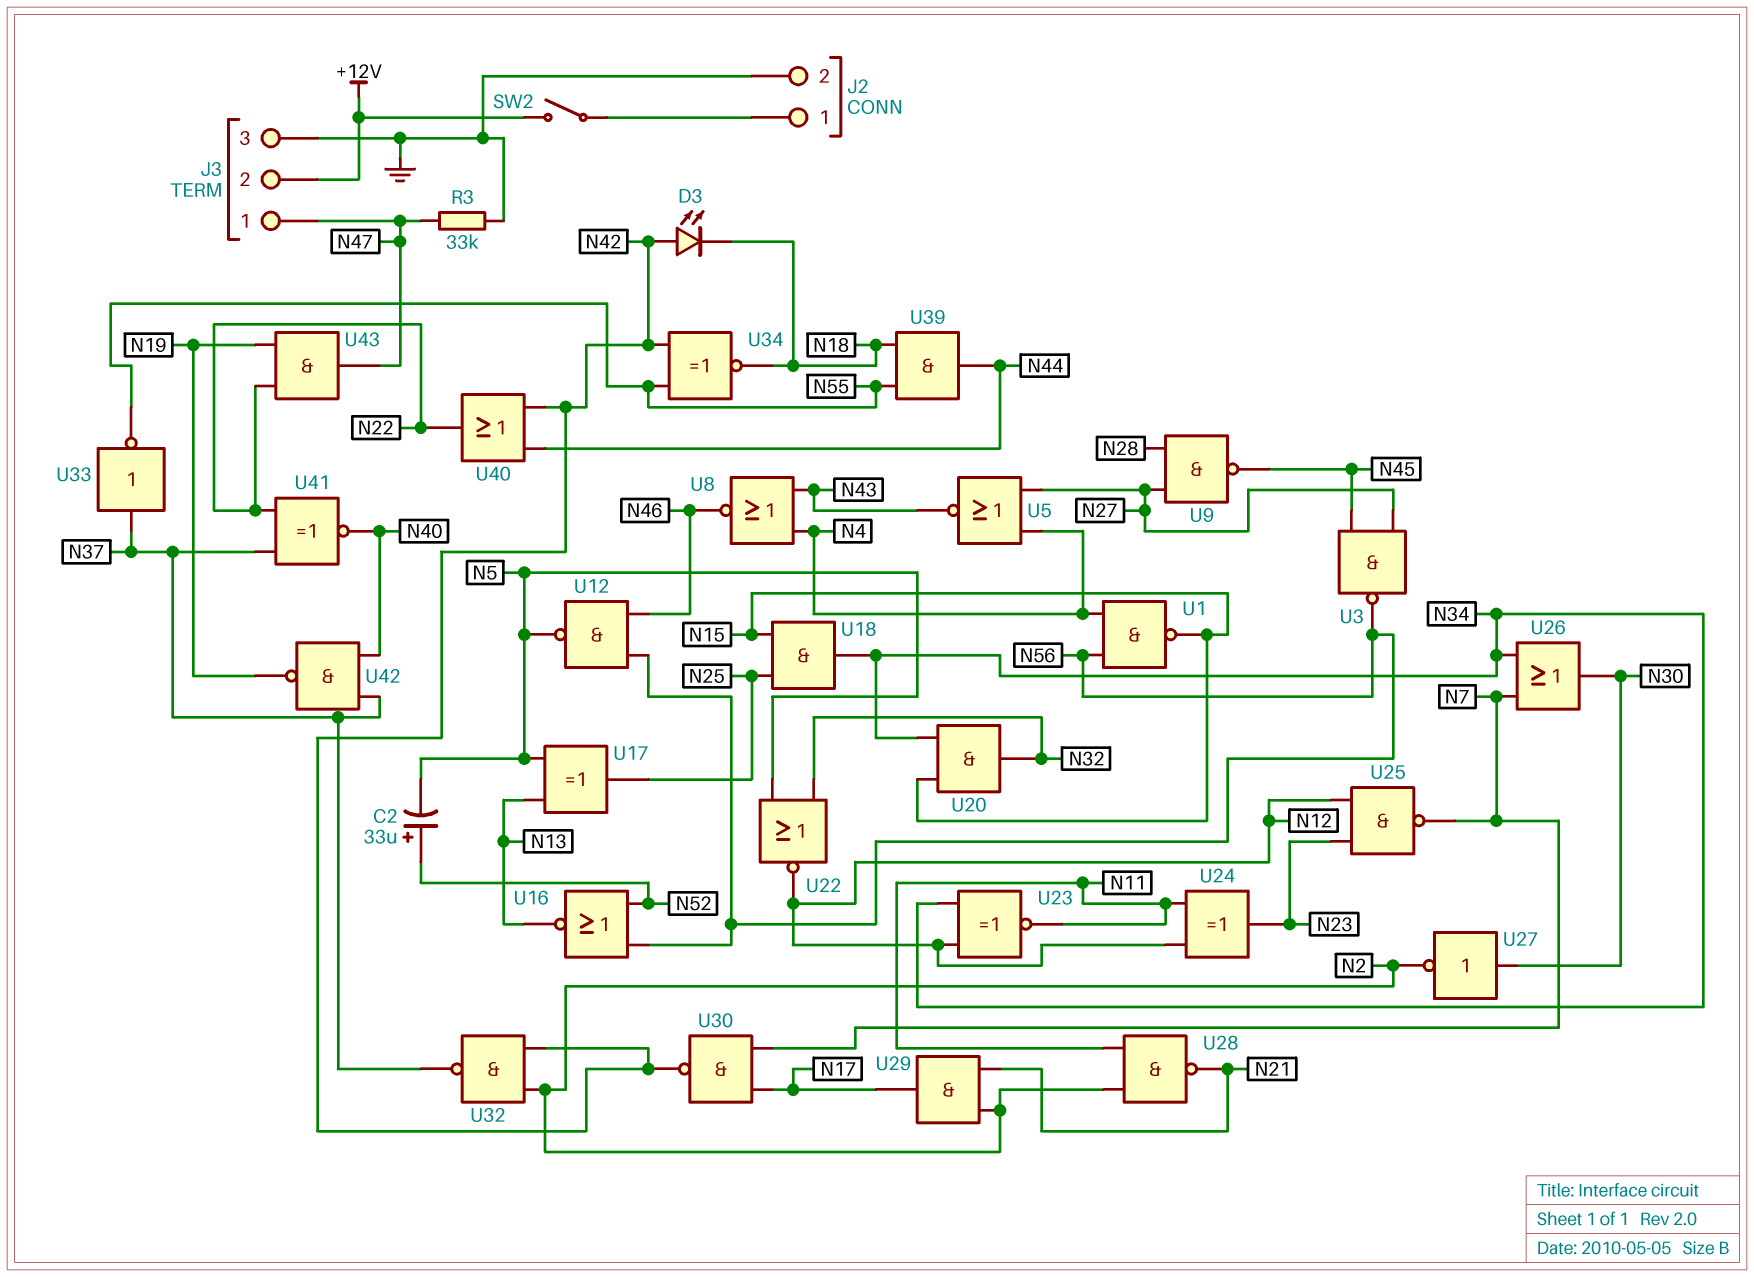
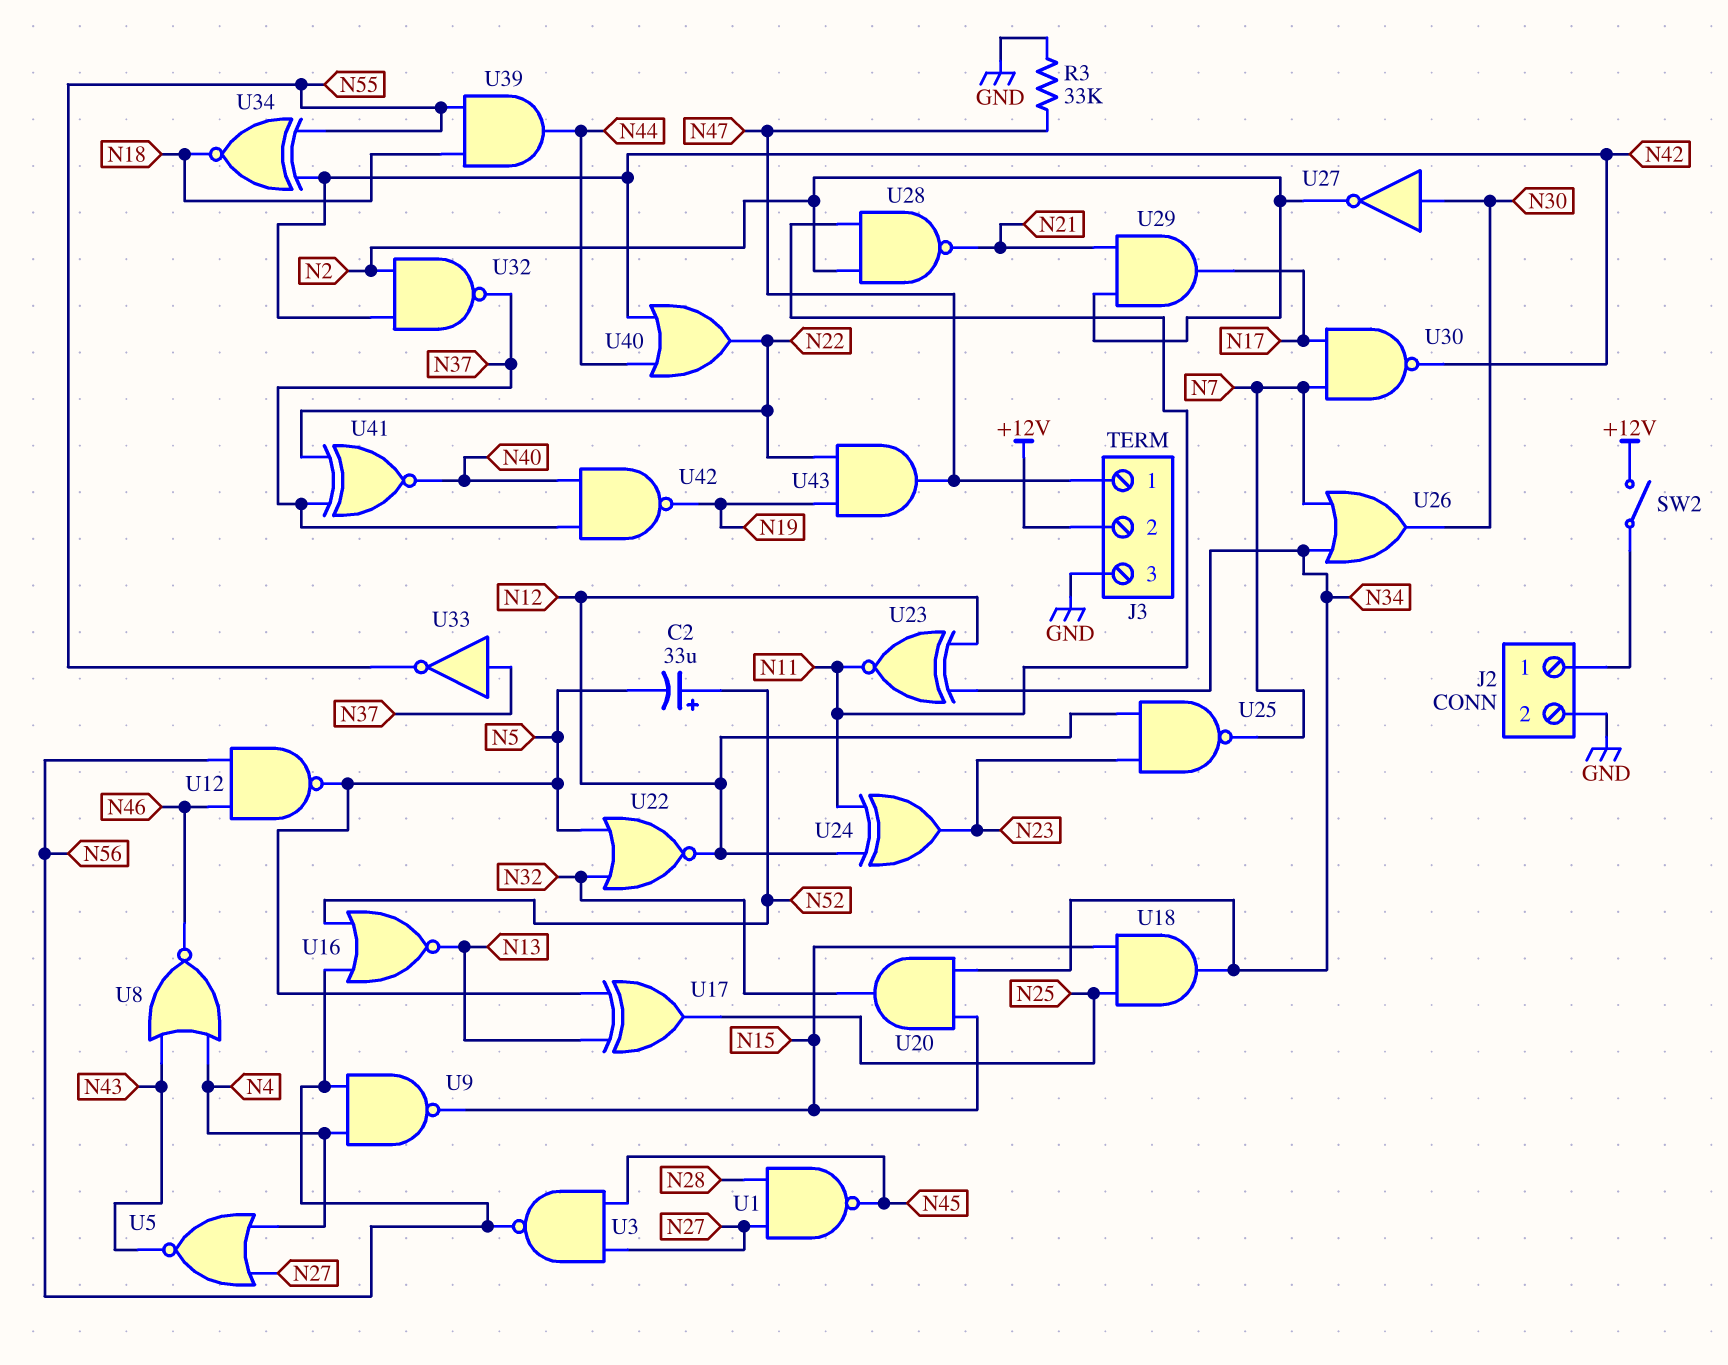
D3: LED (A N42, K N18) -> none
U1: NAND (in N4, in N56, out N15) -> NAND (in N27, in N28, out N45)
U9: NAND (in N27, in N28, out N45) -> NAND (in N4, in N56, out N15)

